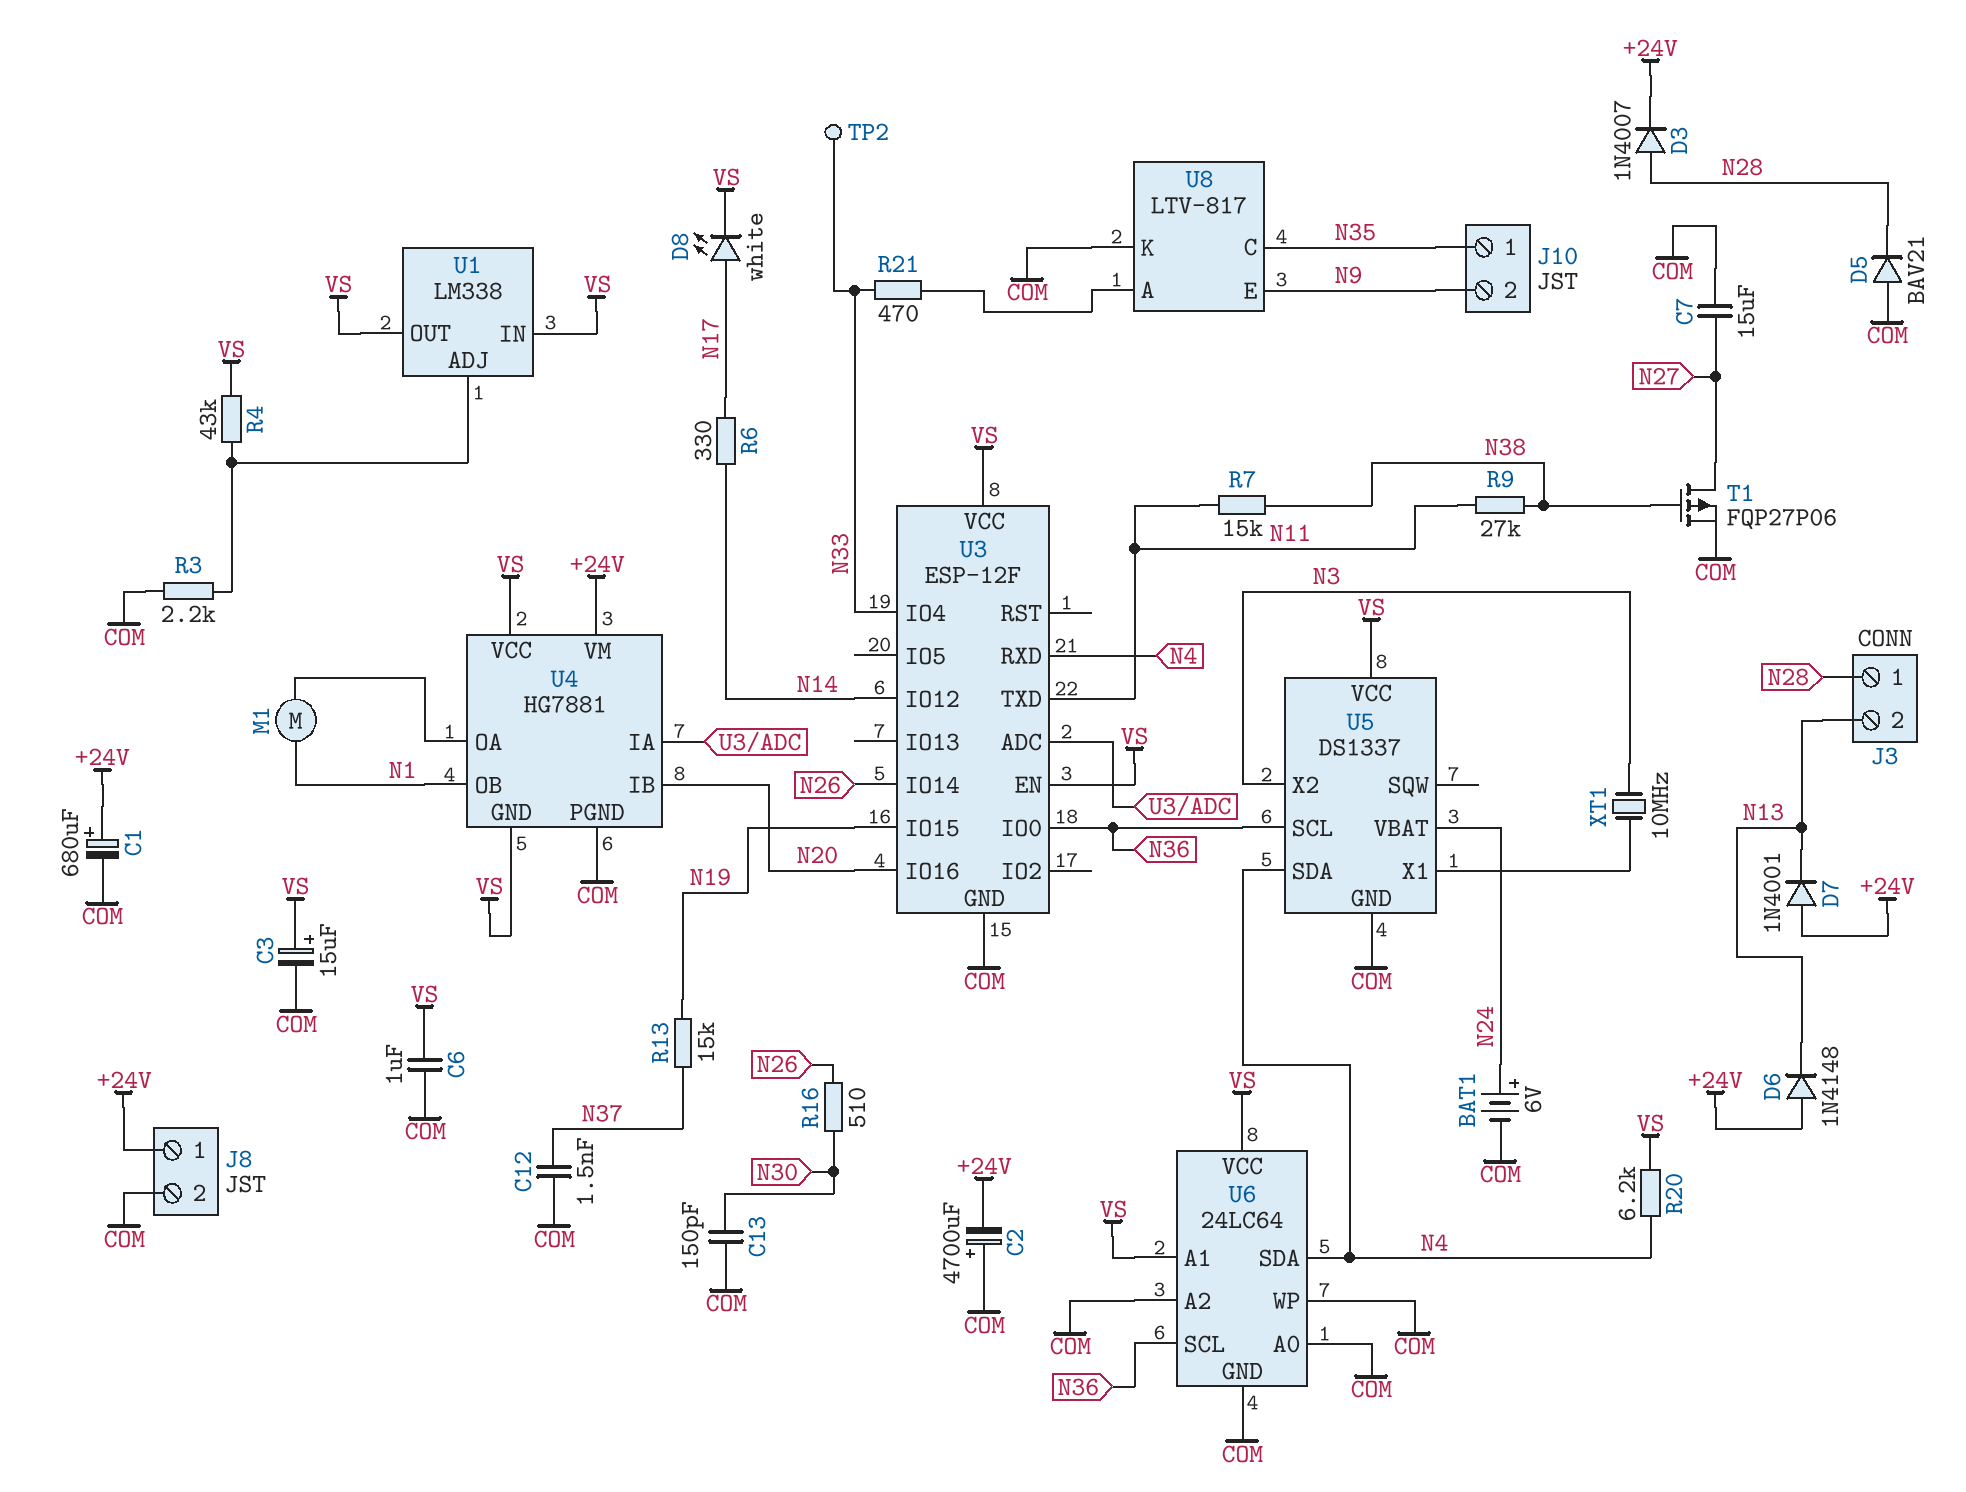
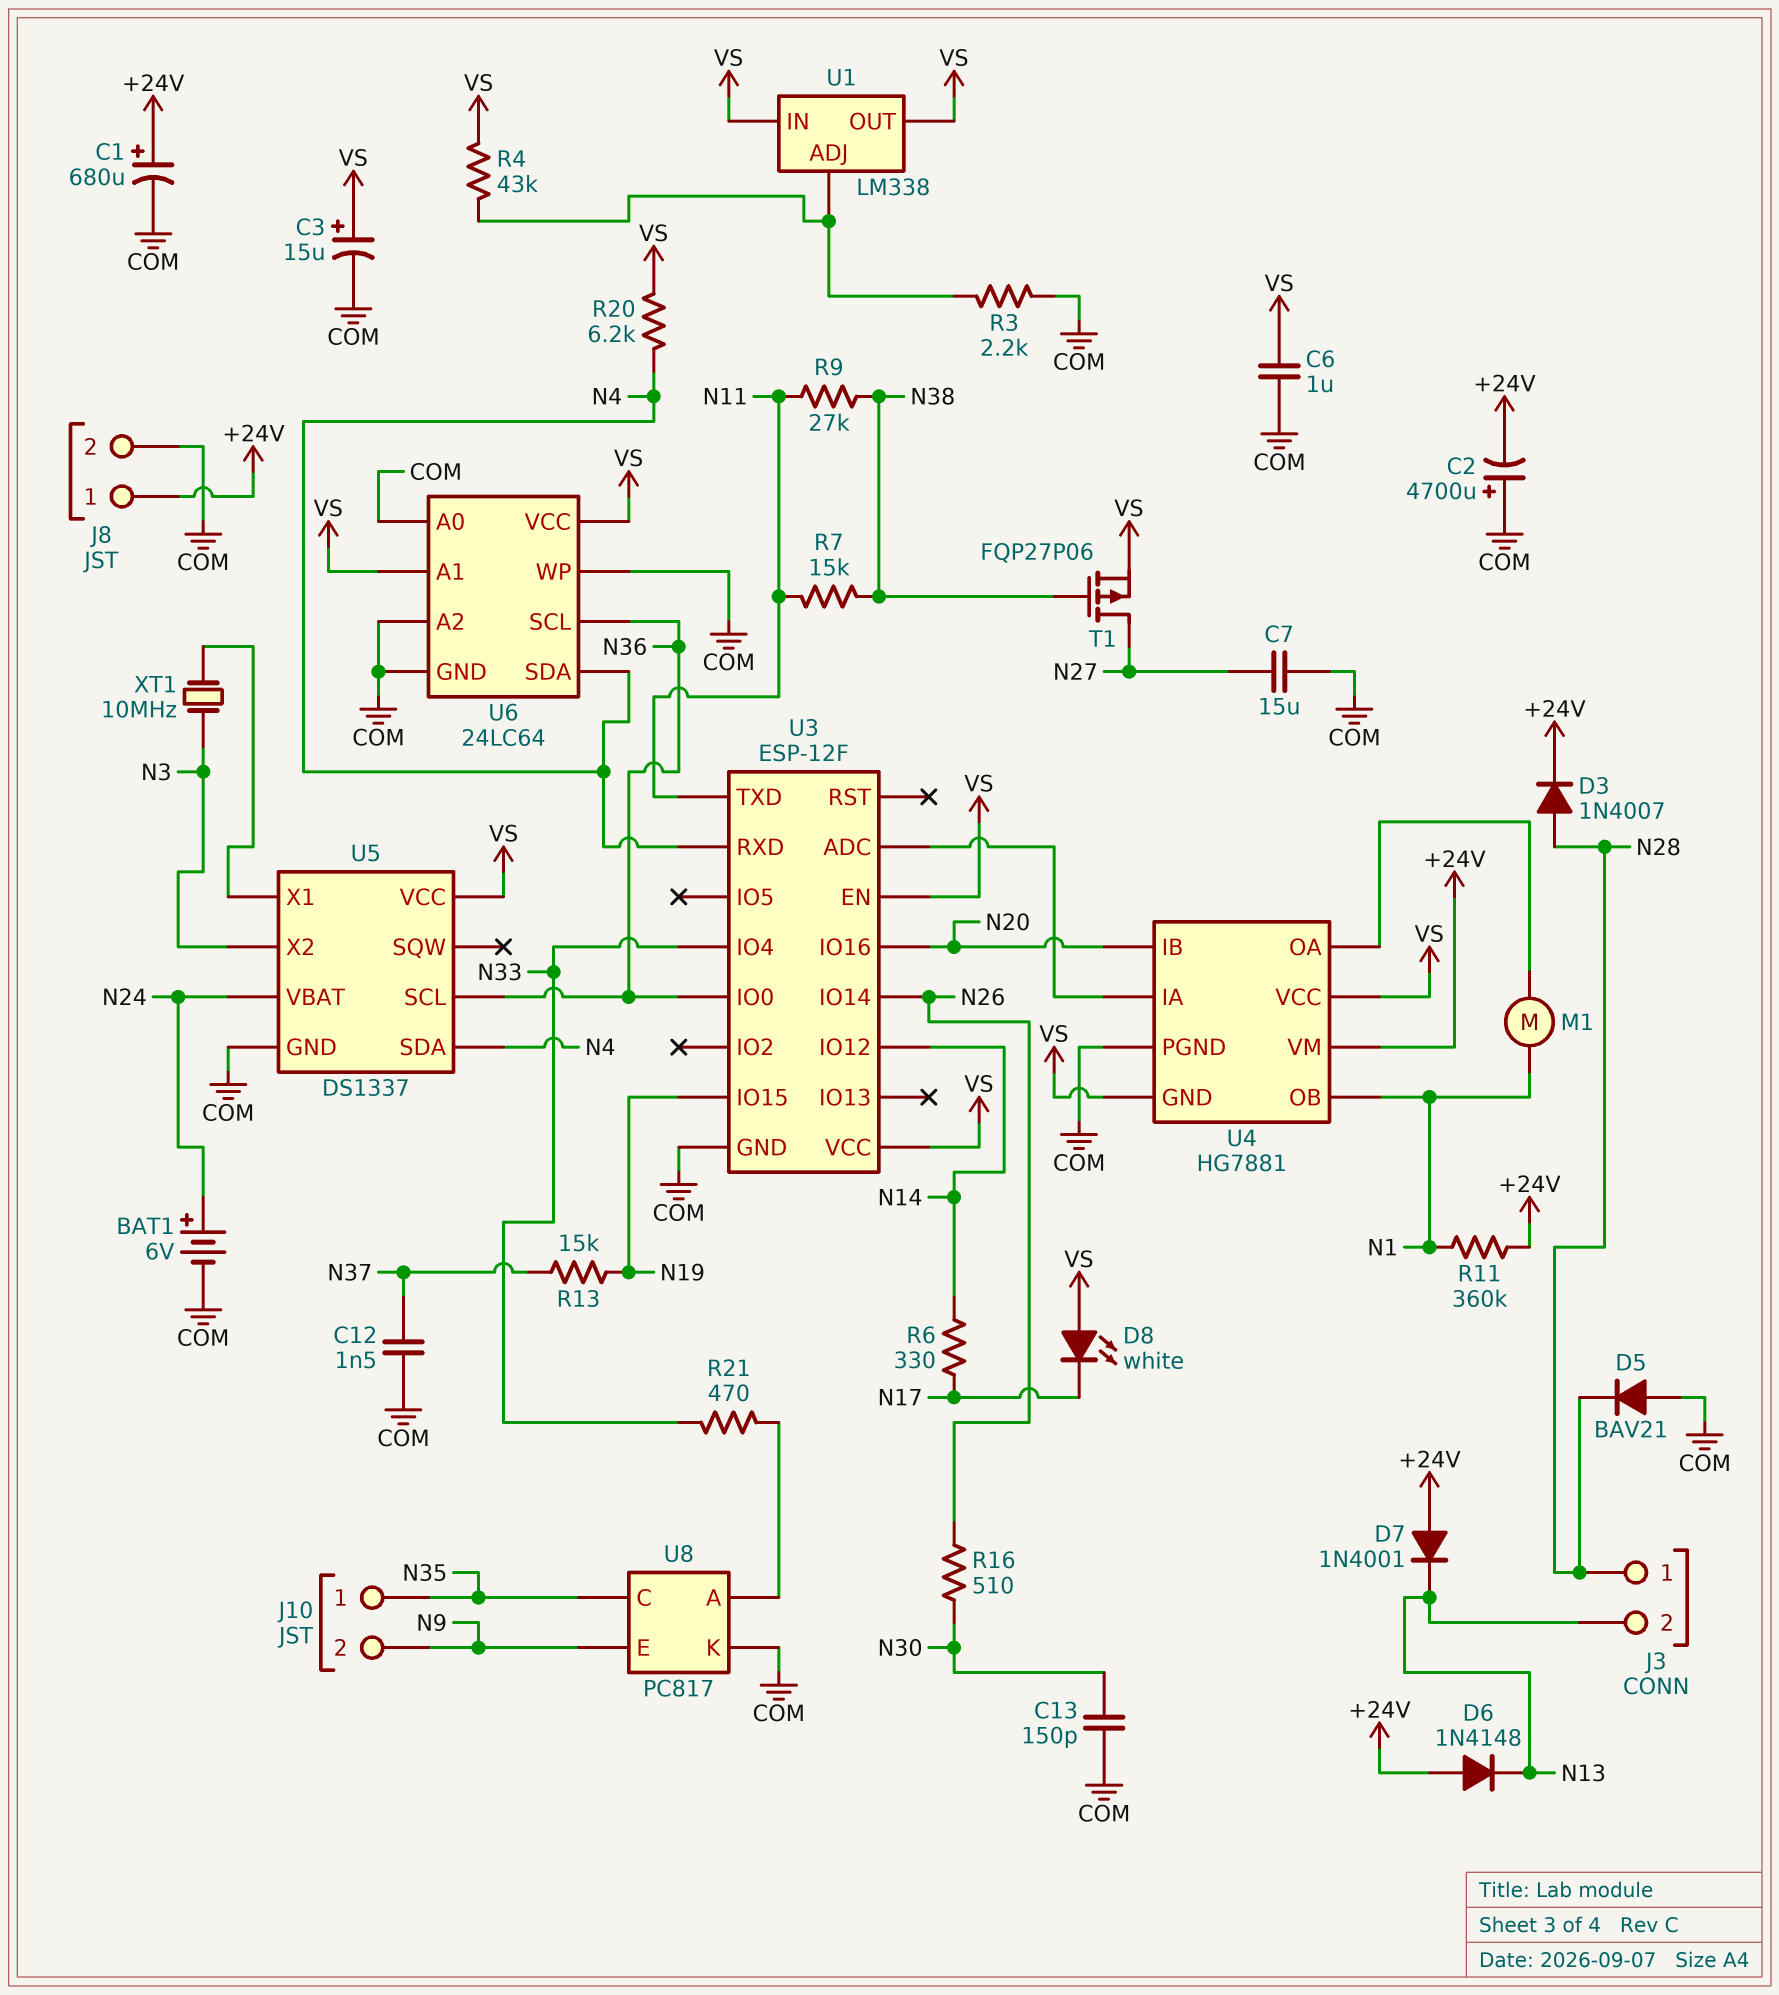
D8: LED white (A N17, K VS) -> LED white (A VS, K N17)
R11: none -> 360k (+24V, N1)
T1: PMOS FQP27P06 (G N38, D N27, S COM) -> PMOS FQP27P06 (G N38, D N27, S VS)
TP2: test point (N33) -> none
U8: LTV-817 -> PC817

